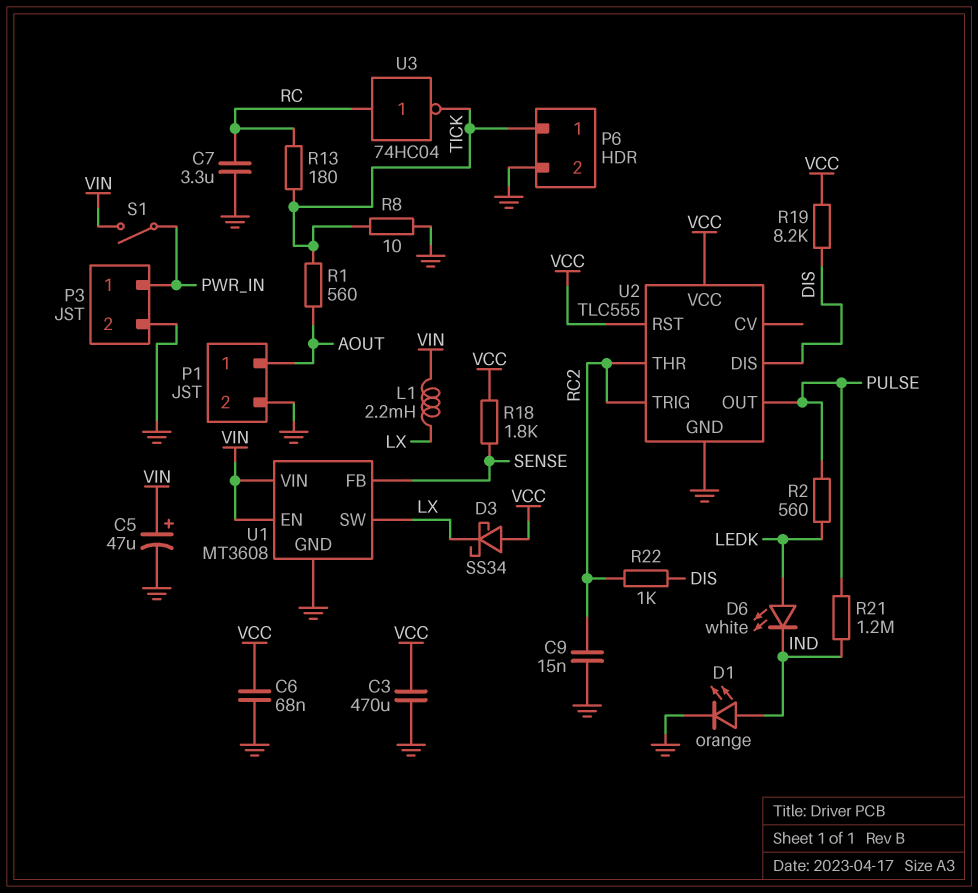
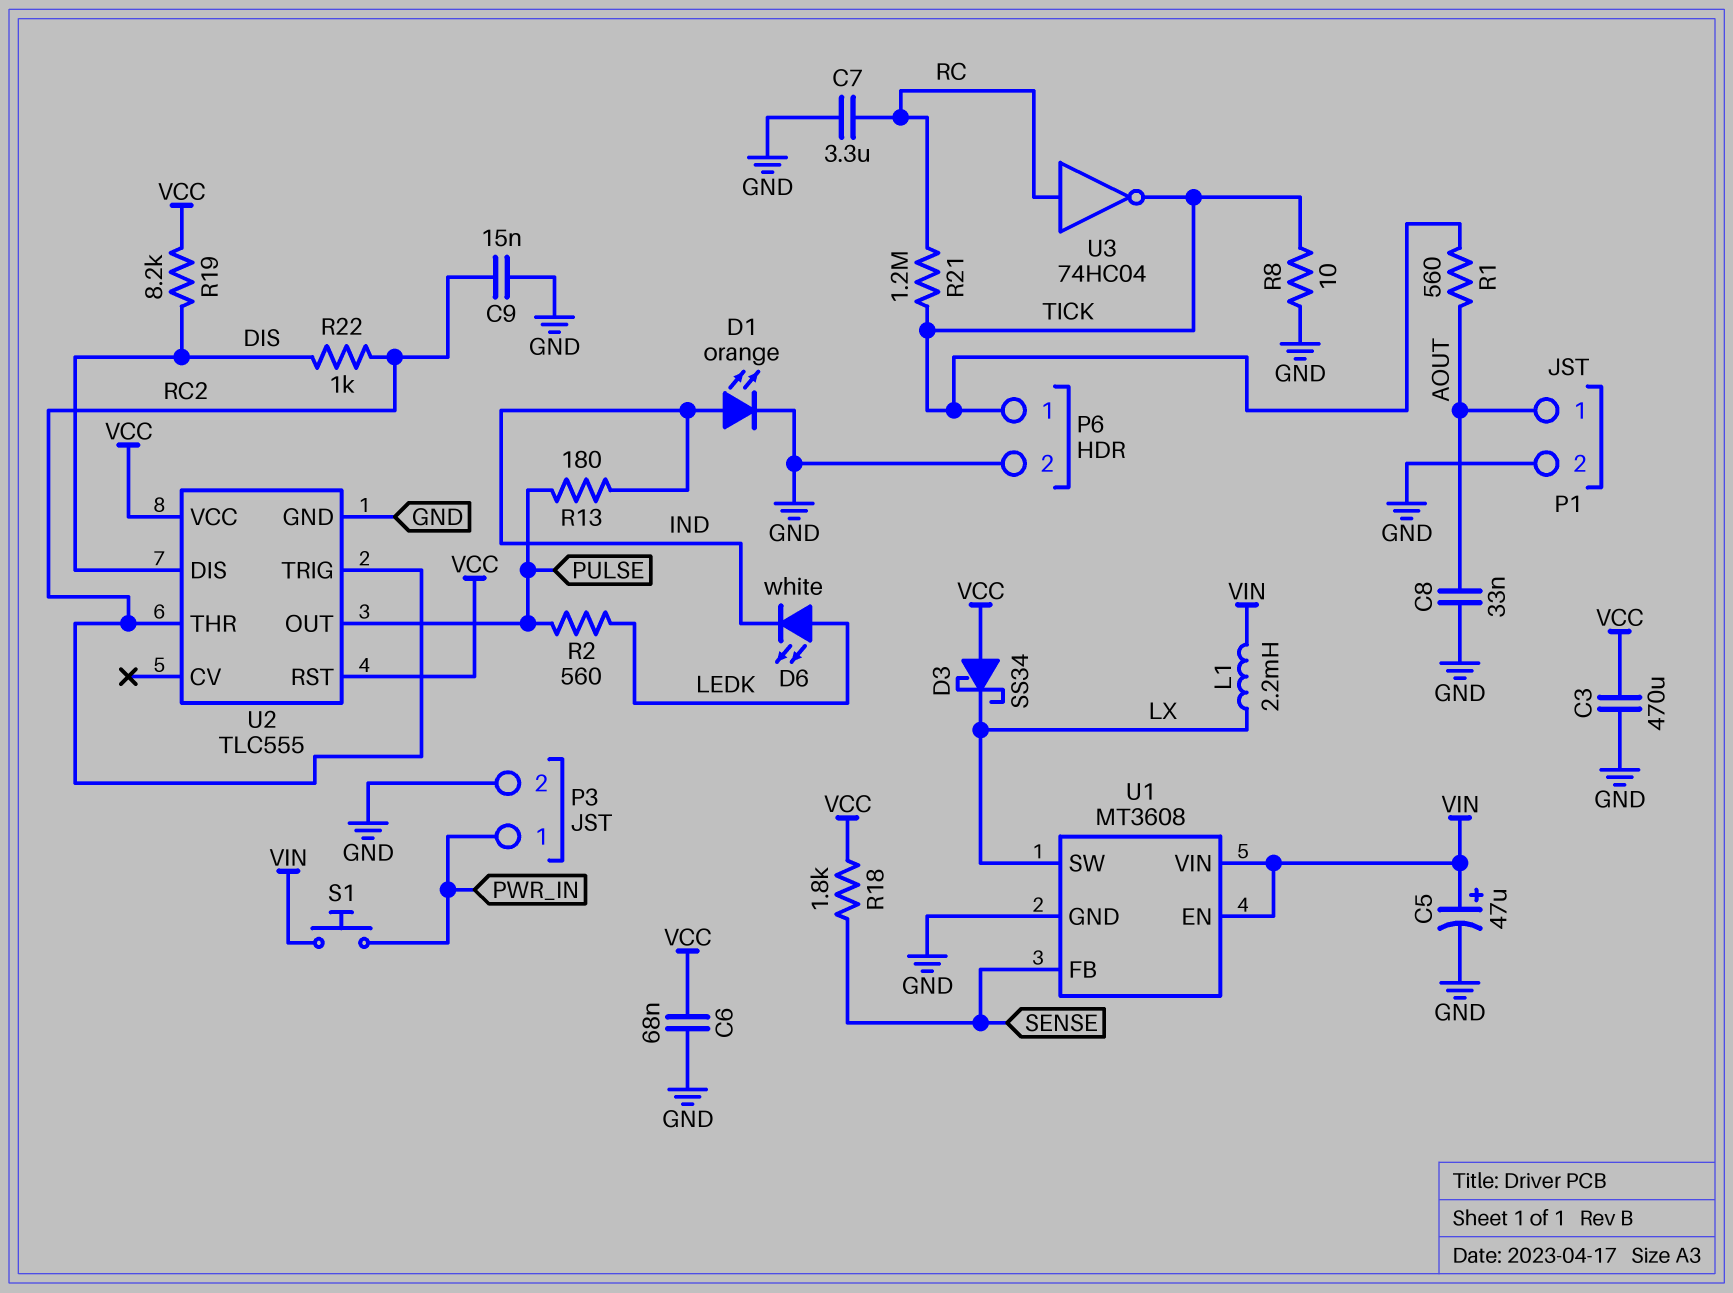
C8: none -> 33nF (AOUT, GND)
R13: 180 (RC, TICK) -> 180 (IND, PULSE)
R21: 1.2M (IND, PULSE) -> 1.2M (RC, TICK)
S1: switch (PWR_IN, VIN) -> button (PWR_IN, VIN)

